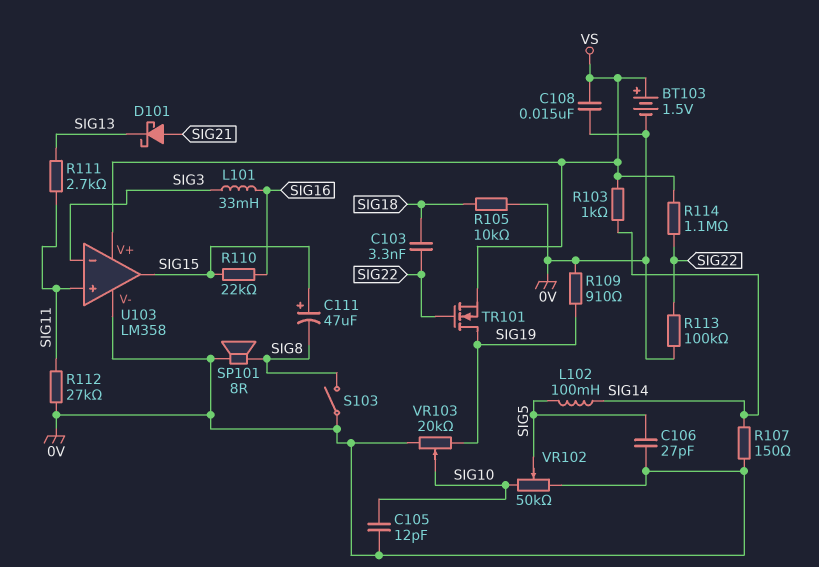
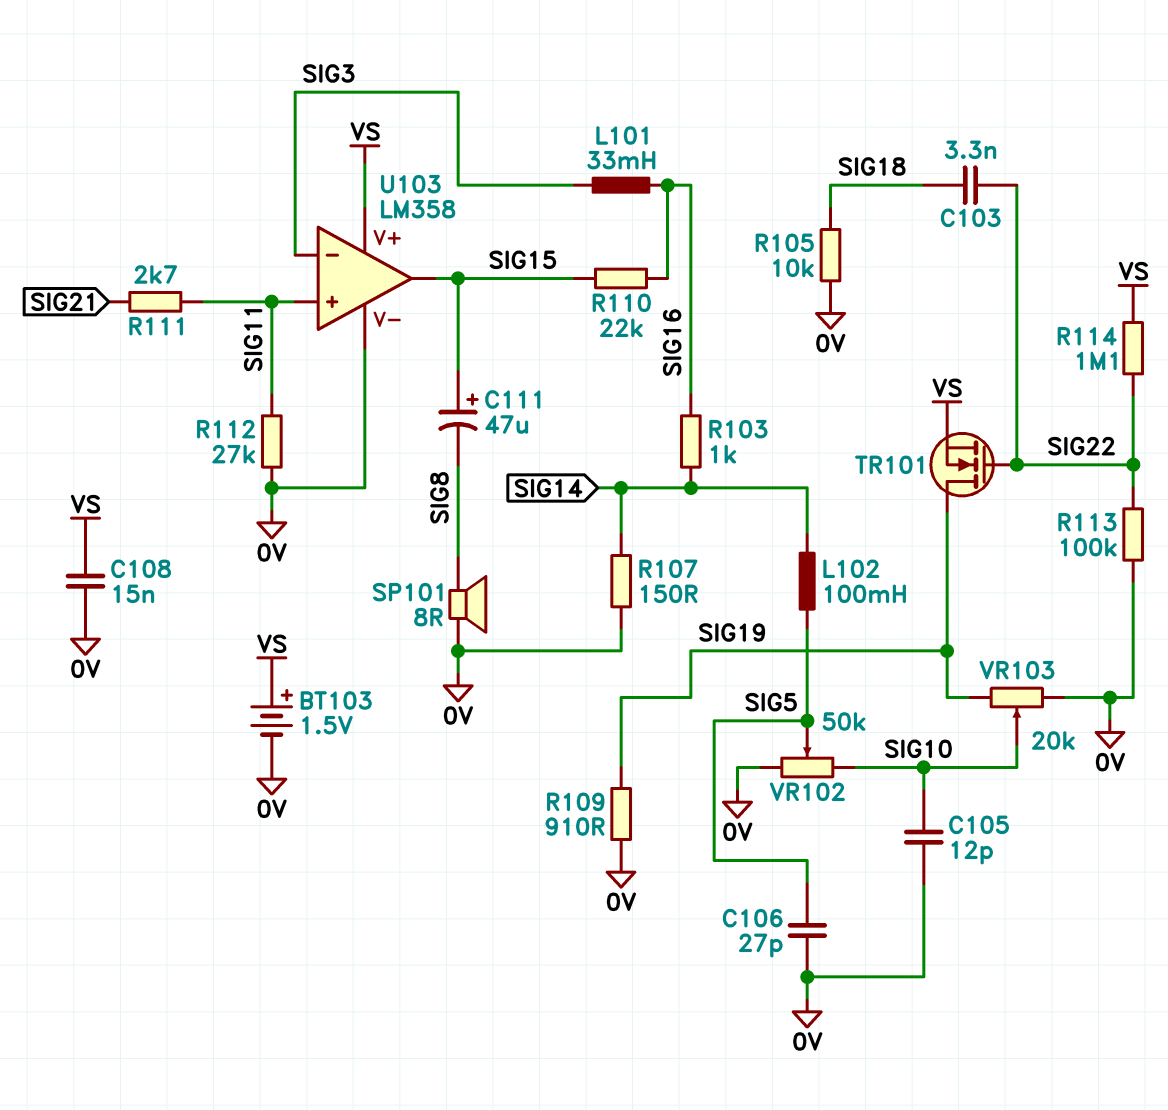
D101: schottky (A SIG21, K SIG13) -> none
R103: 1k (SIG14, VS) -> 1k (SIG14, SIG16)
R111: 2.7k (SIG11, SIG13) -> 2.7k (SIG11, SIG21)
S103: switch (0V, SIG8) -> none

